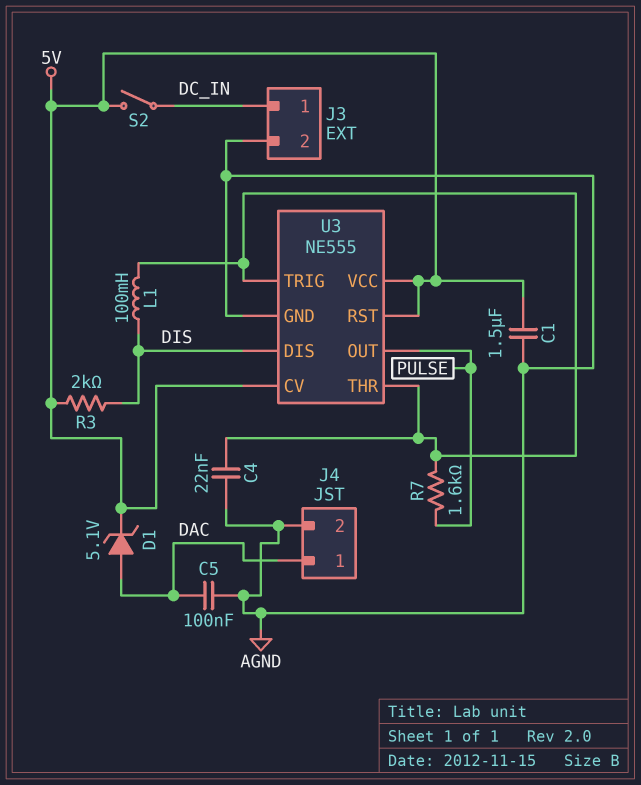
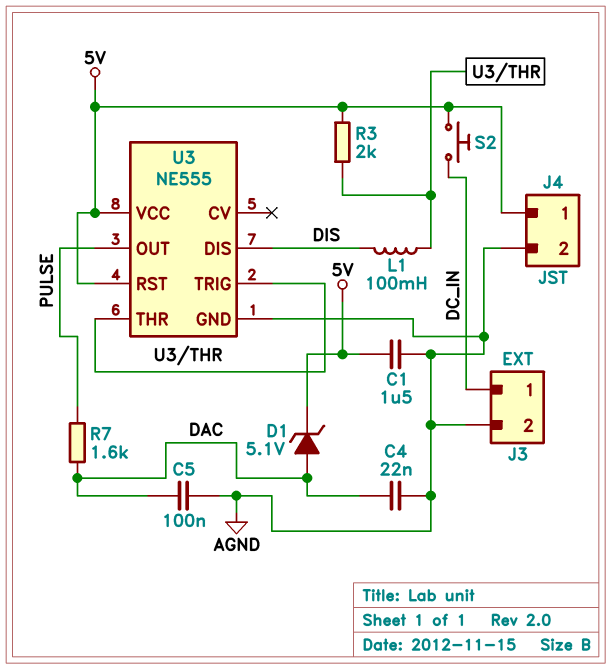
C4: 22nF (AGND, U3/THR) -> 22nF (AGND, DAC)
J4 pin 1: DAC -> 5V
R3: 2k (5V, DIS) -> 2k (5V, U3/THR)
R7: 1.6k (PULSE, U3/THR) -> 1.6k (DAC, PULSE)
S2: switch (5V, DC_IN) -> button (5V, DC_IN)
U3 pin CV: 5V -> none

